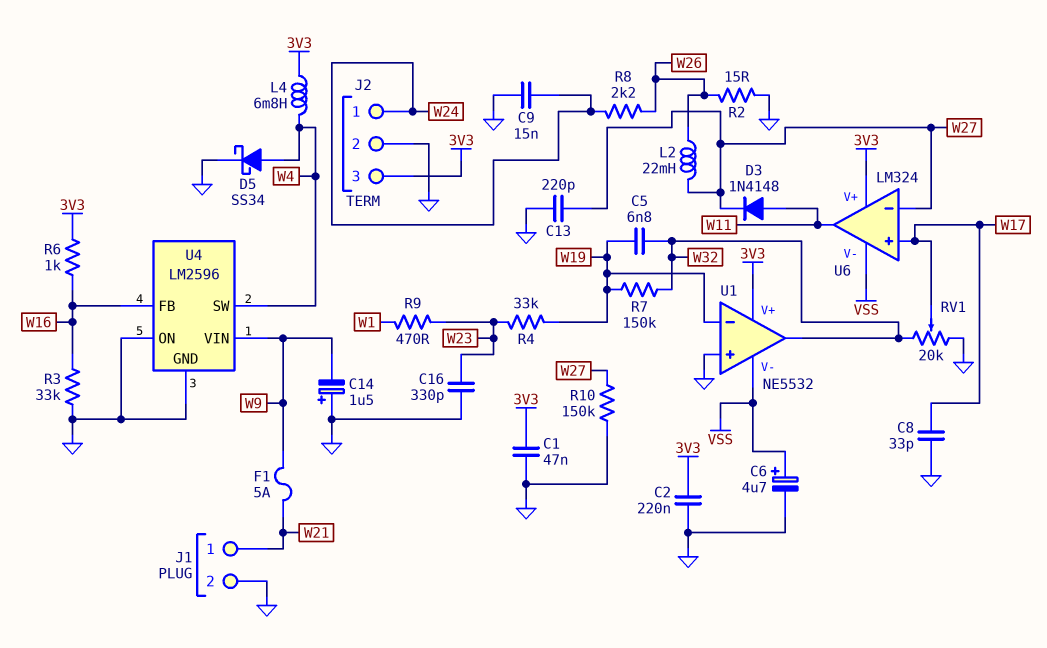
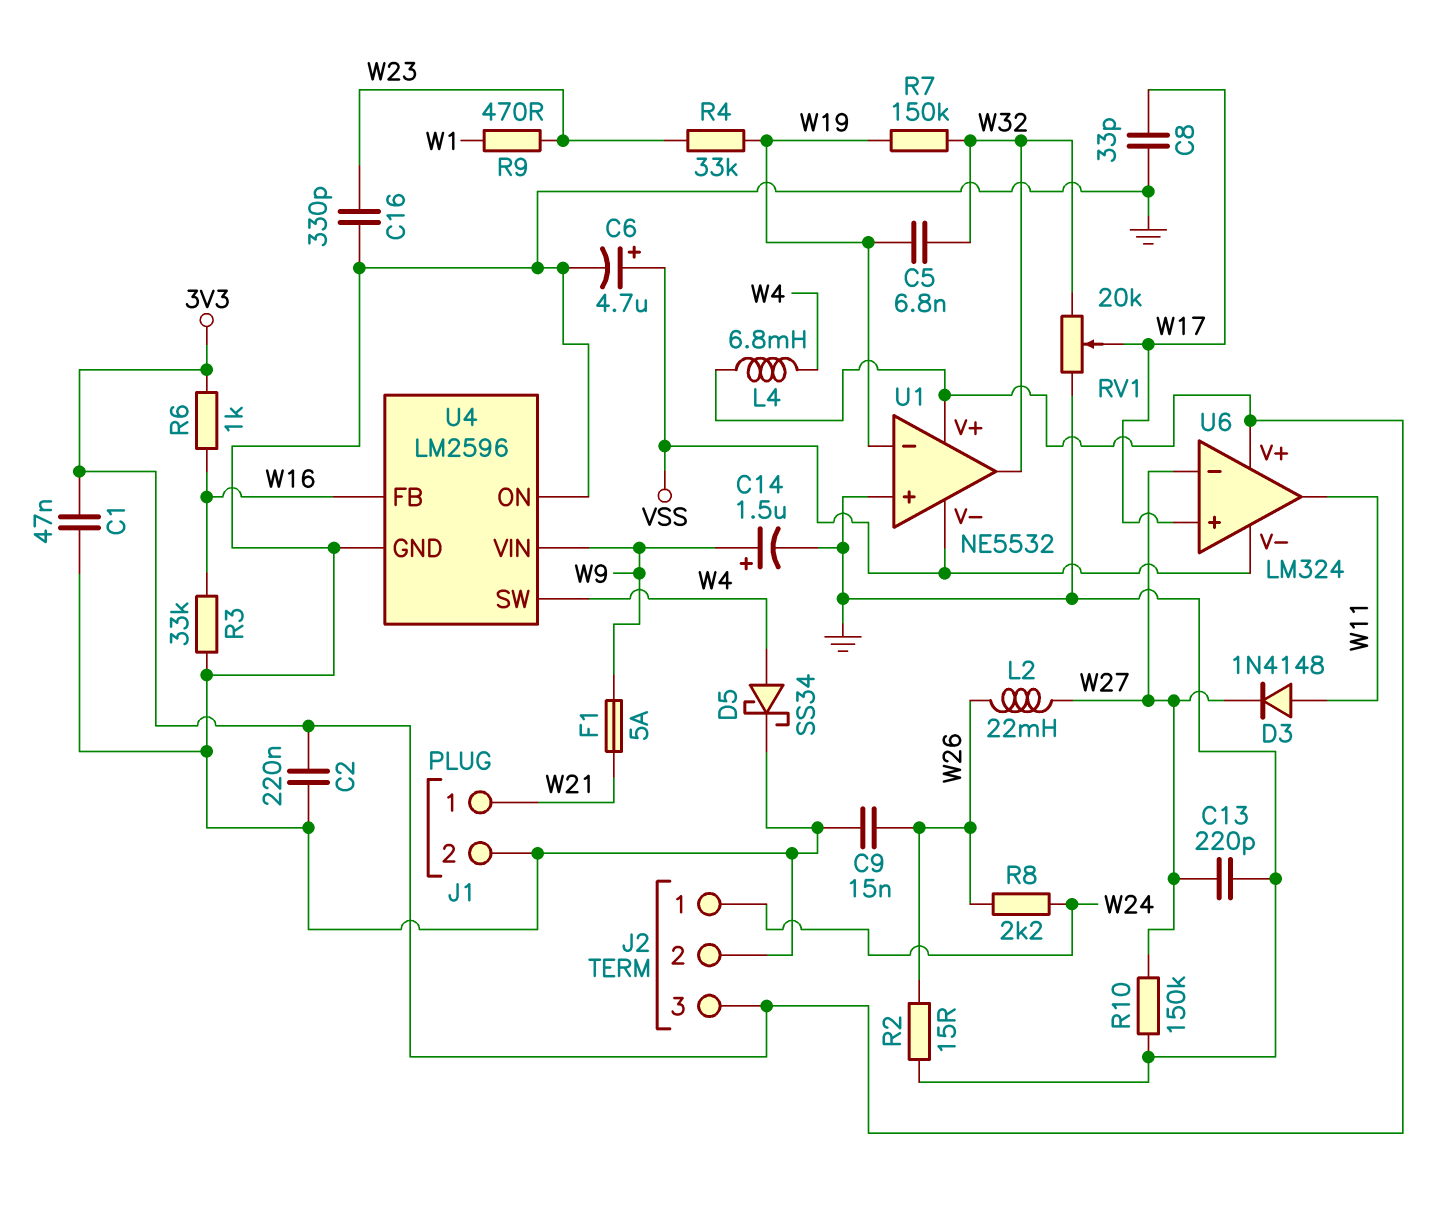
C9: 15nF (GND, W24) -> 15nF (GND, W26)
C14: 1.5uF (plus GND, minus W9) -> 1.5uF (plus W9, minus GND)

